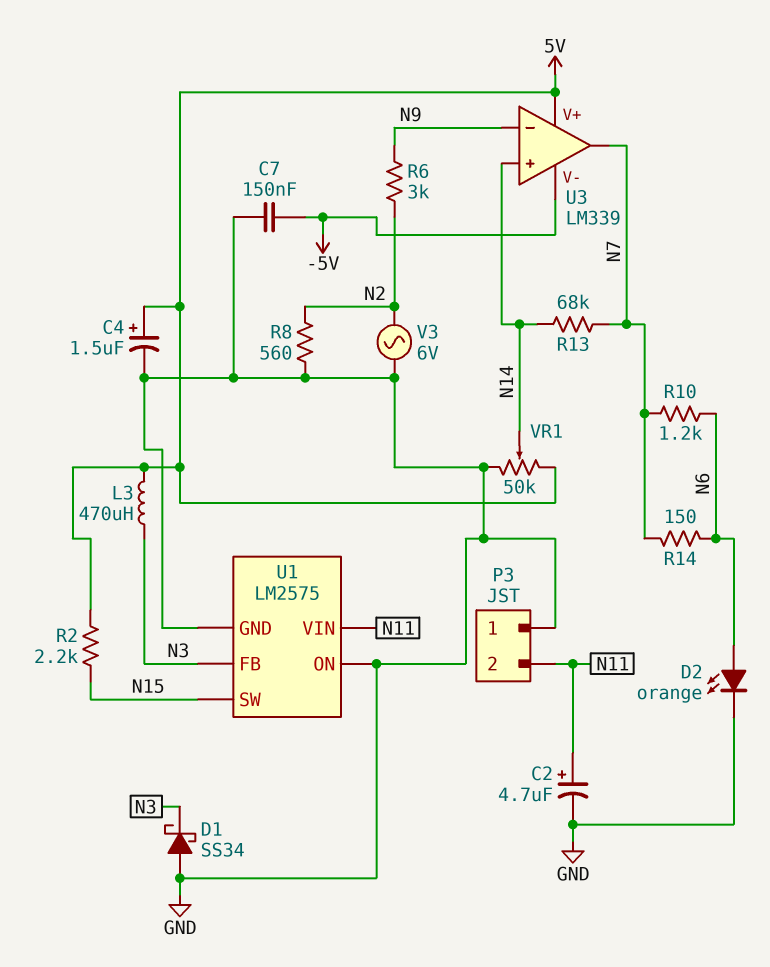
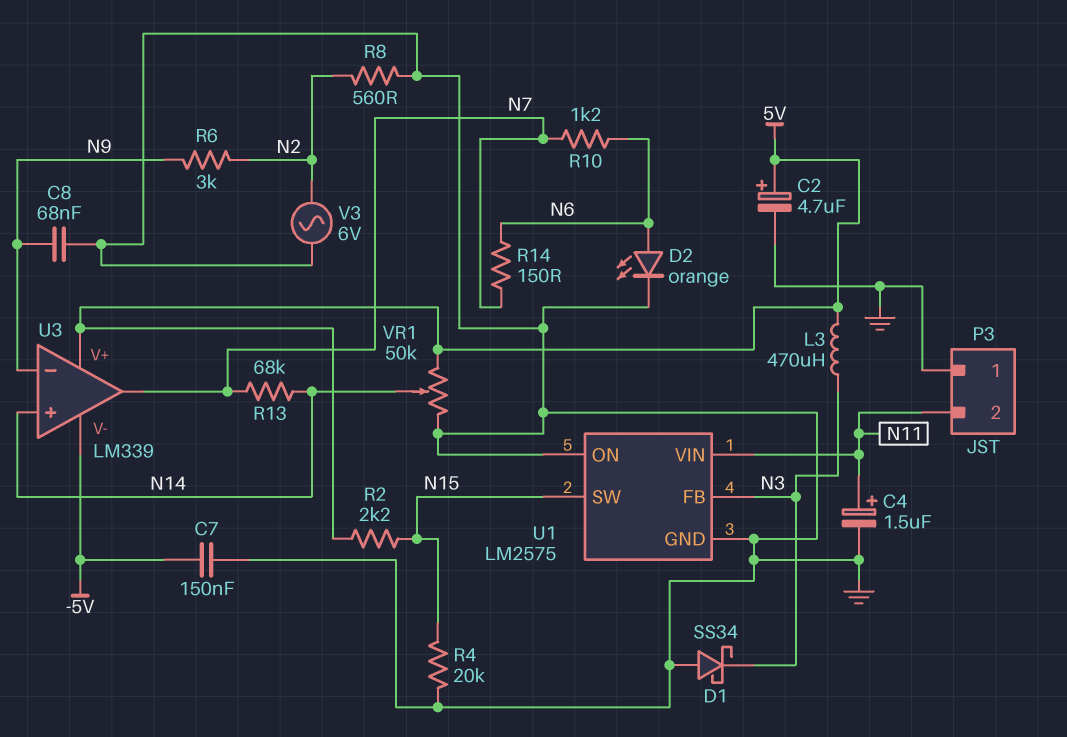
C2: 4.7uF (plus N11, minus GND) -> 4.7uF (plus 5V, minus GND)
C4: 1.5uF (plus 5V, minus GND) -> 1.5uF (plus N11, minus GND)
C8: none -> 68nF (GND, N9)
R4: none -> 20k (GND, N15)

